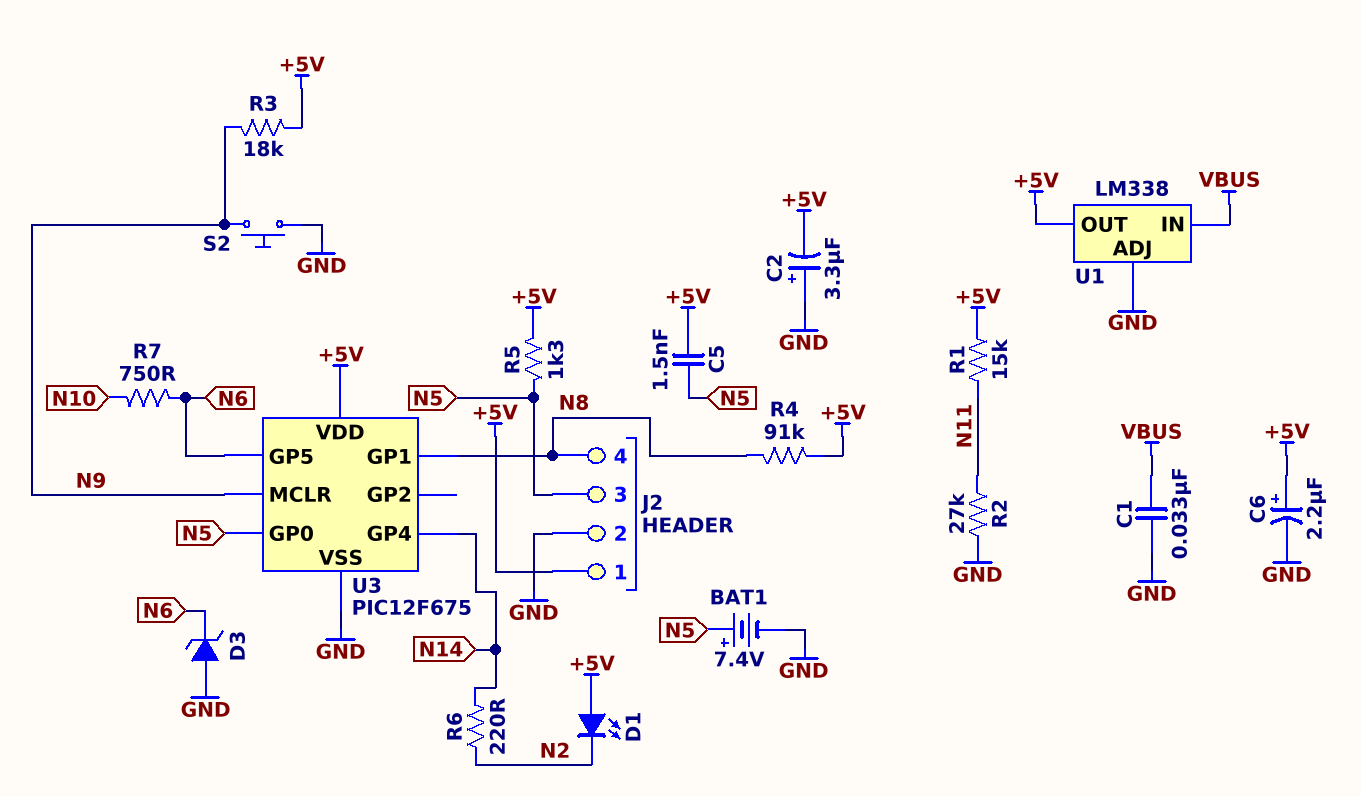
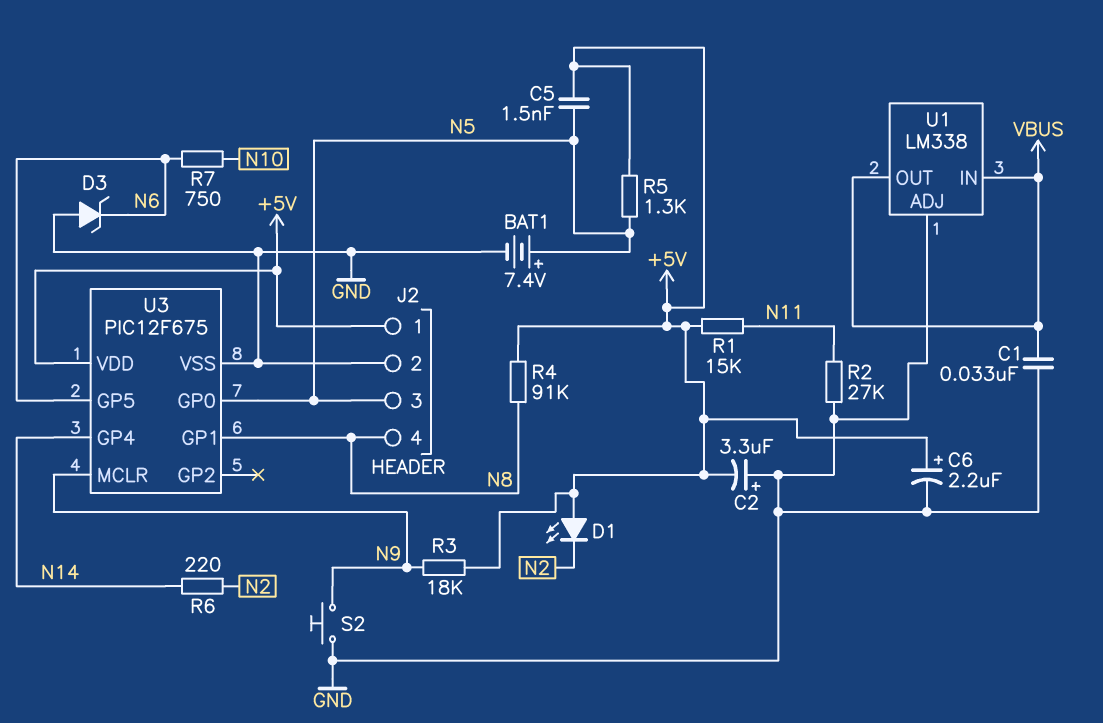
U1 pin OUT: +5V -> VBUS

